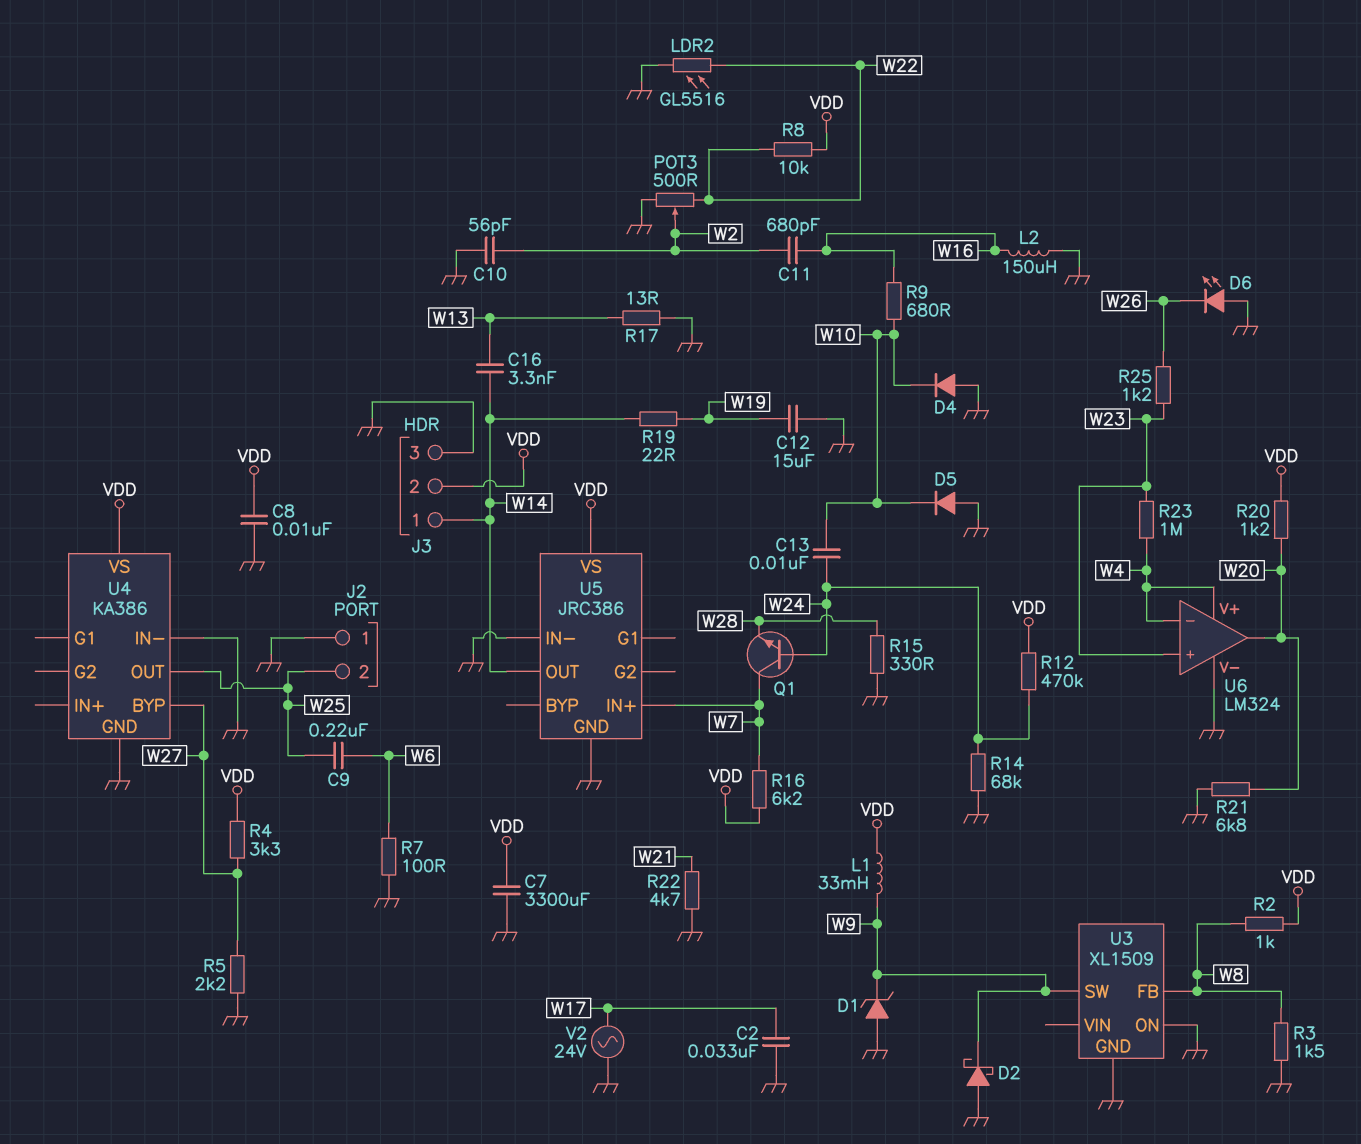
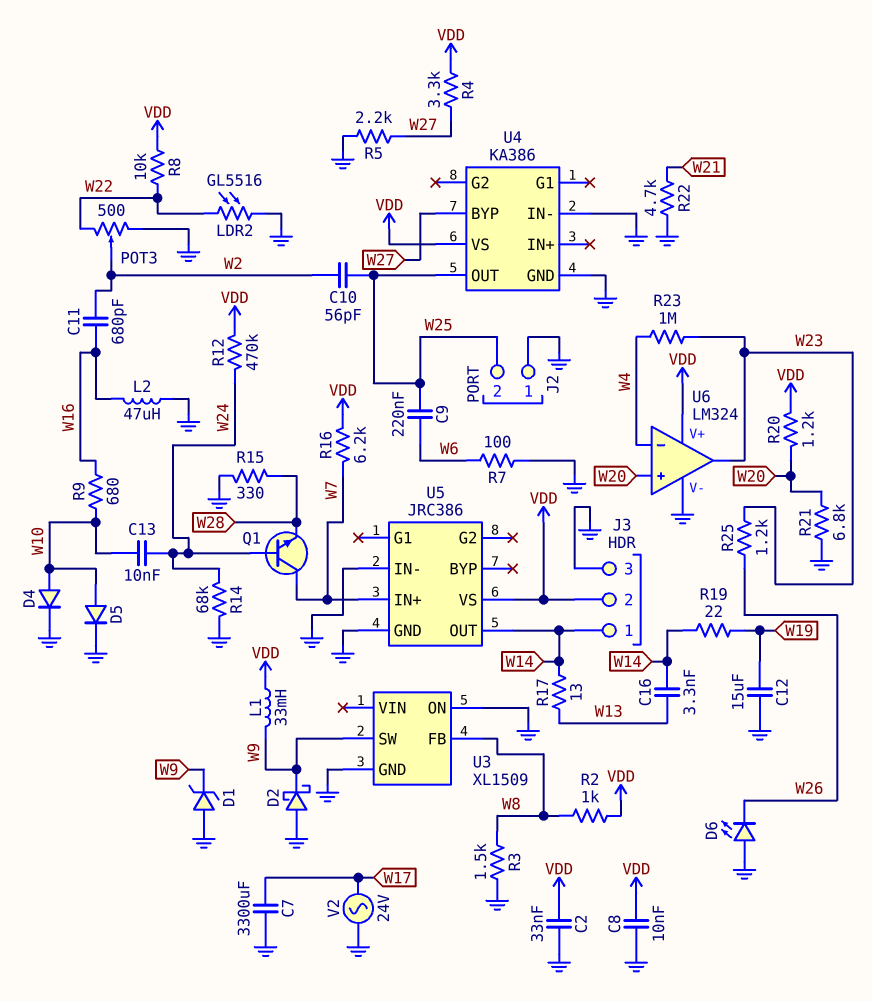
C2: 33nF (GND, W17) -> 33nF (GND, VDD)
C7: 3300uF (GND, VDD) -> 3300uF (GND, W17)
C10: 56pF (GND, W2) -> 56pF (W2, W25)
D4: diode (A GND, K W10) -> diode (A W10, K GND)
D5: diode (A GND, K W10) -> diode (A W10, K GND)
L2: 150uH (GND, W16) -> 47uH (GND, W16)
R17: 13 (GND, W13) -> 13 (W13, W14)
U6 pin V+: W4 -> VDD
U6 pin in+: W23 -> W20
U6 pin out: W20 -> W23

